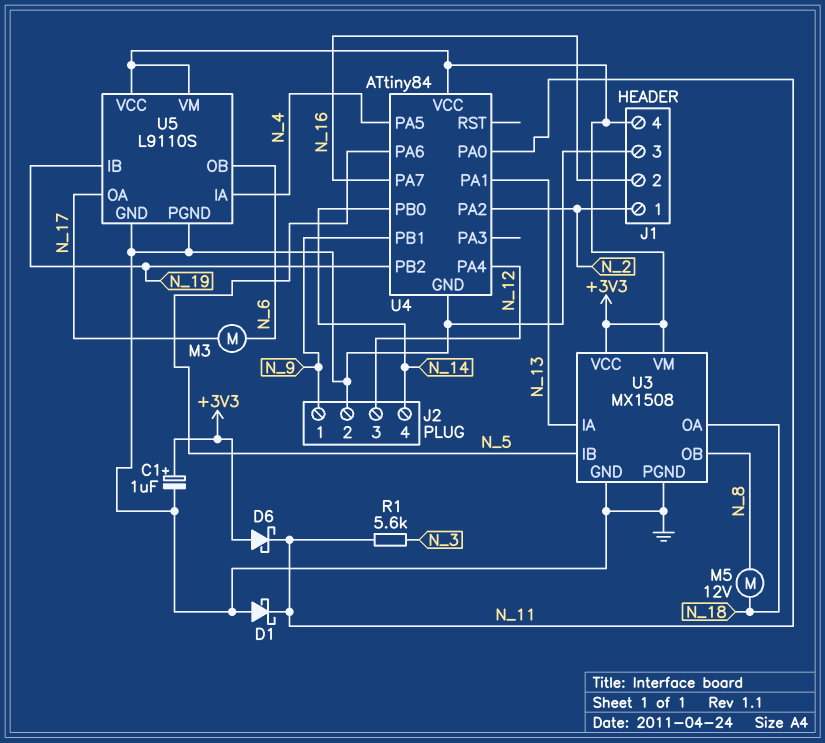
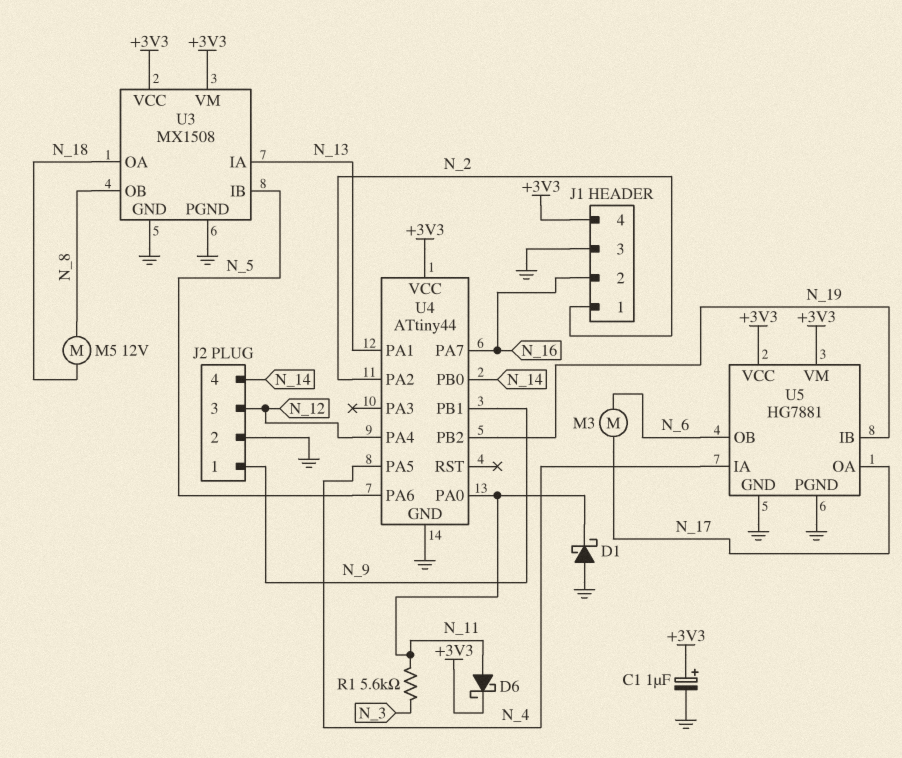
D6: schottky (A +3V3, K N_11) -> schottky (A N_11, K +3V3)
U4: ATtiny84 -> ATtiny44
U5: L9110S -> HG7881

